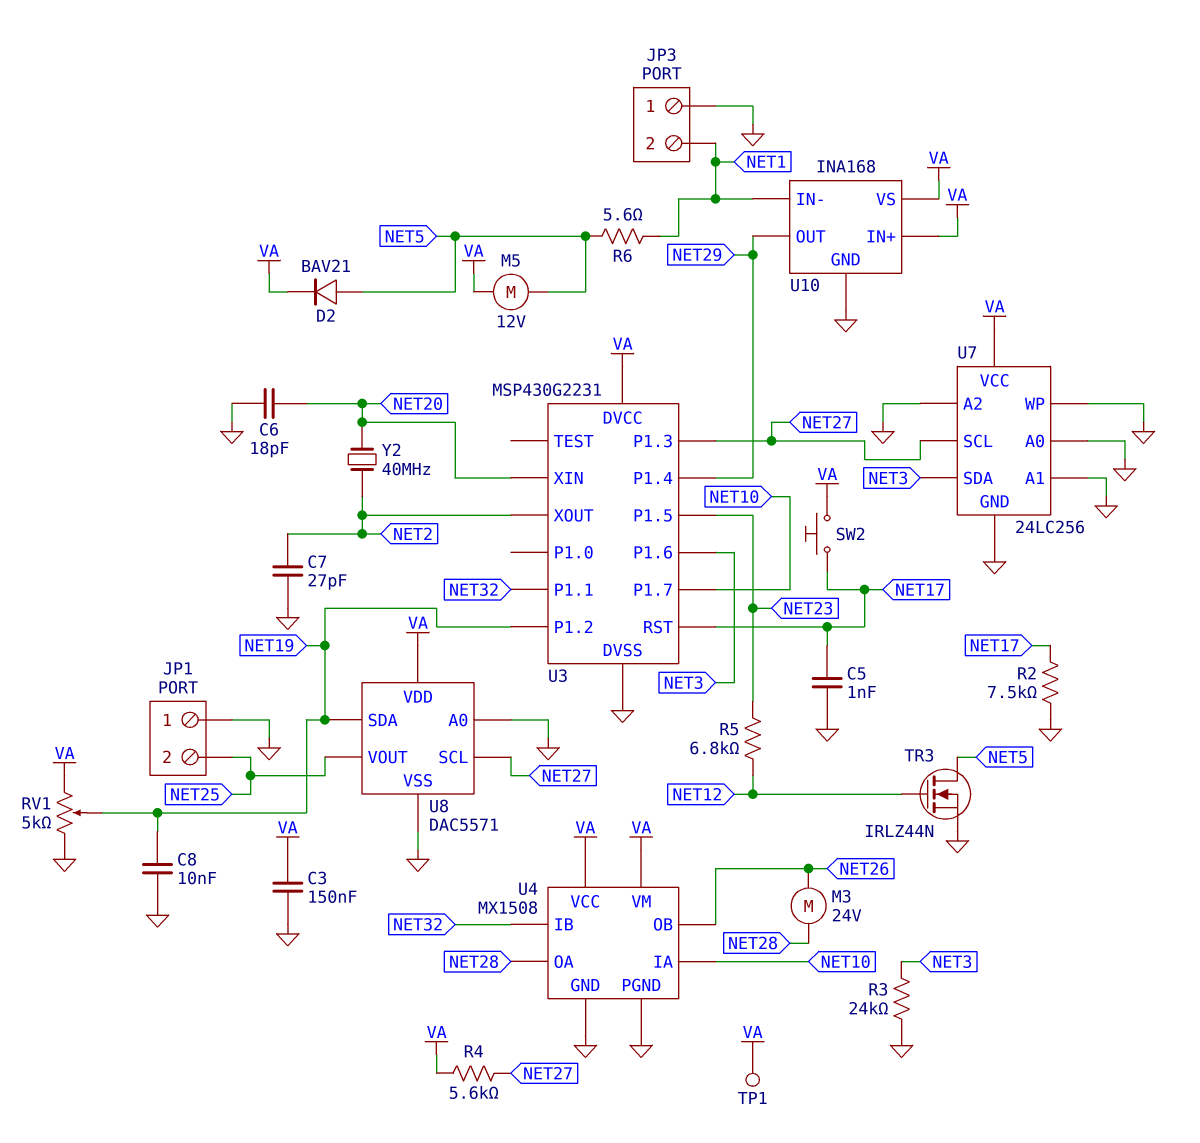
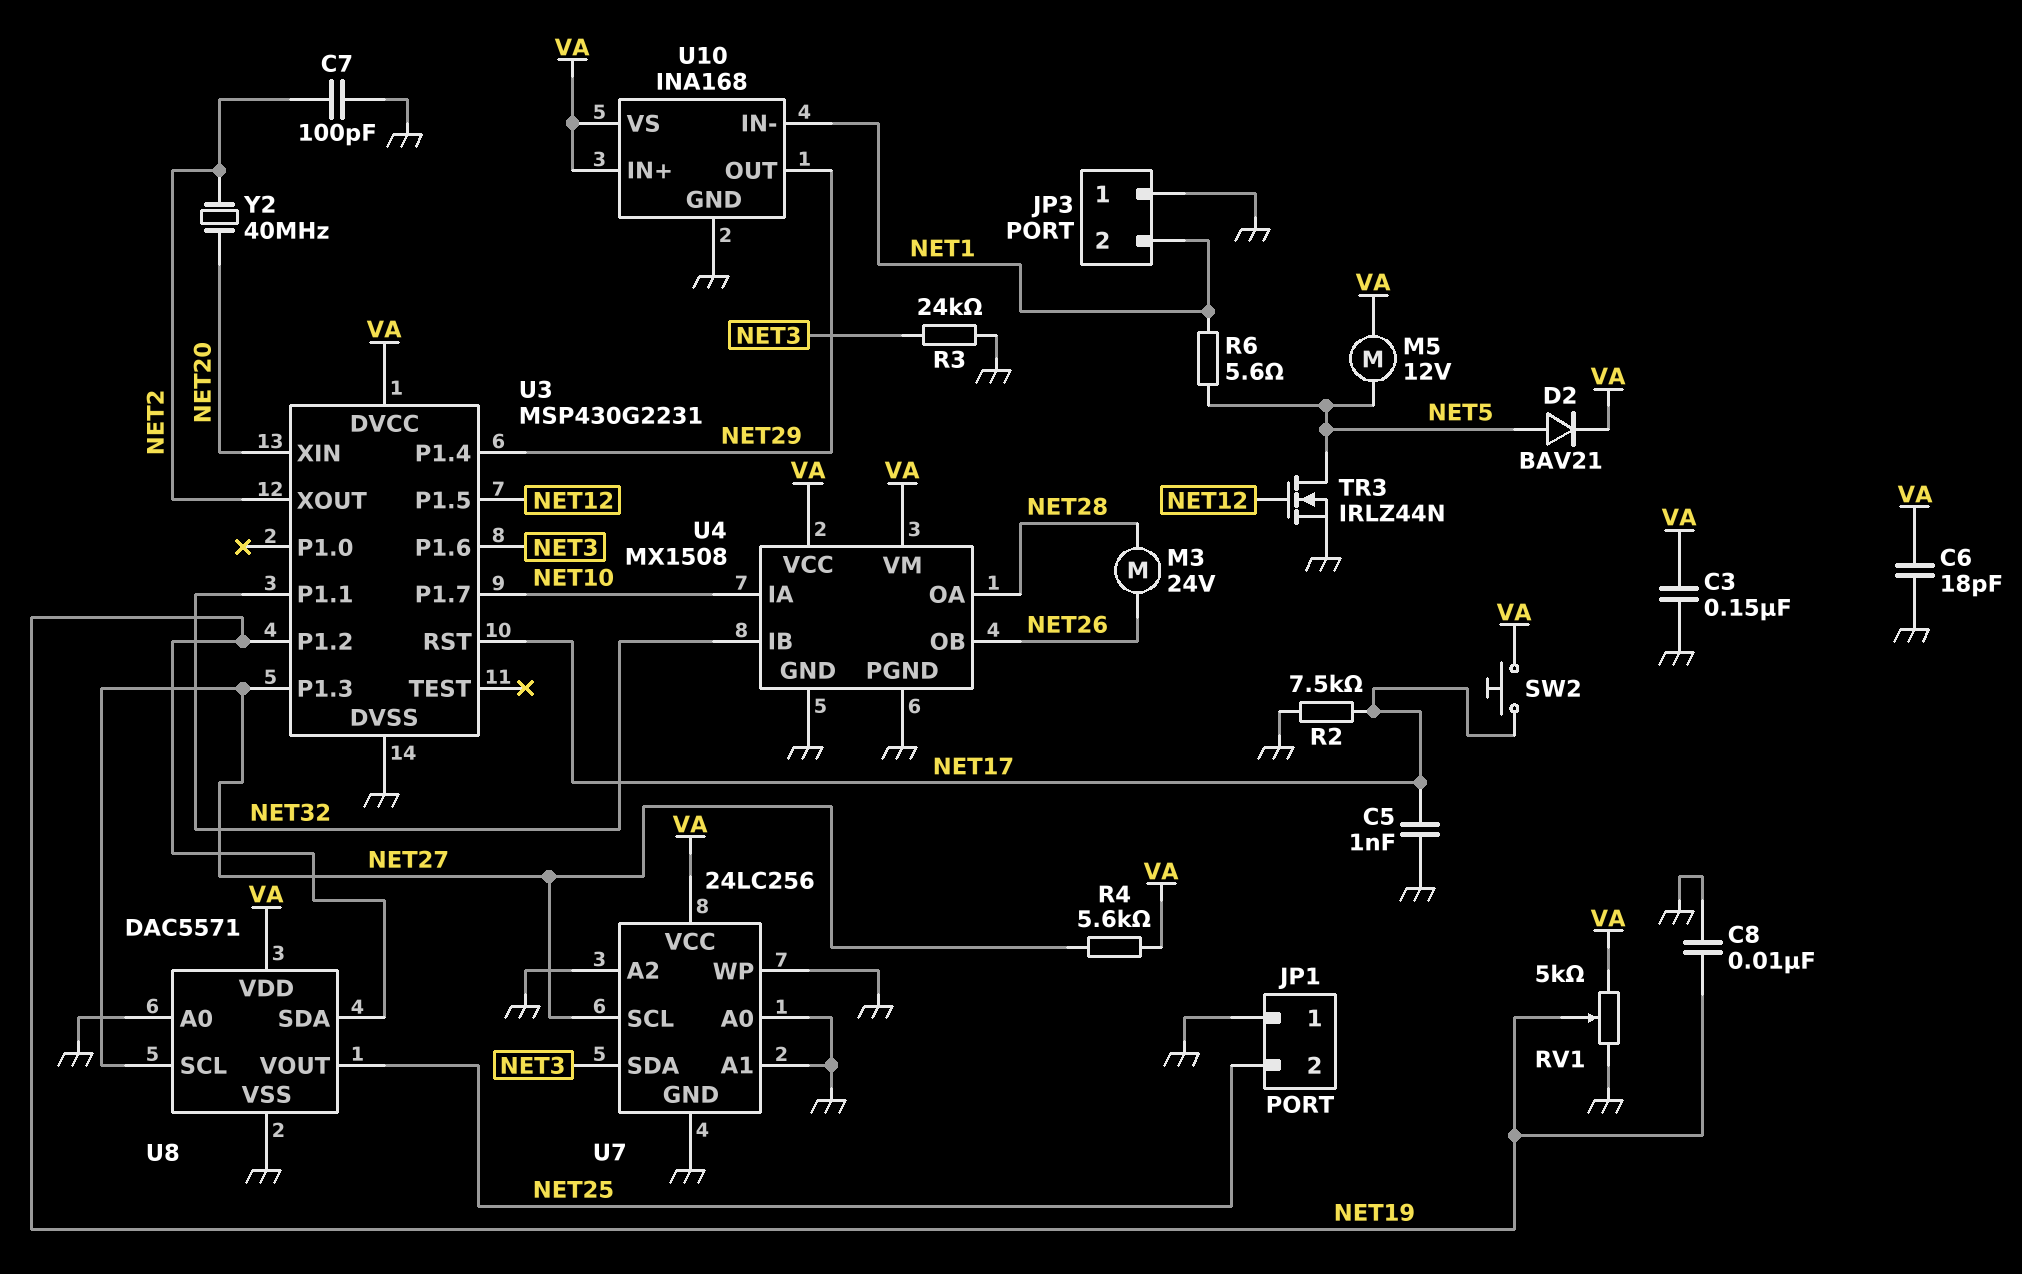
C6: 18pF (GND, NET20) -> 18pF (GND, VA)
C7: 27pF (GND, NET2) -> 100pF (GND, NET2)
R5: 6.8k (NET12, NET23) -> none
TP1: test point (VA) -> none
U3 pin P1.5: NET23 -> NET12

